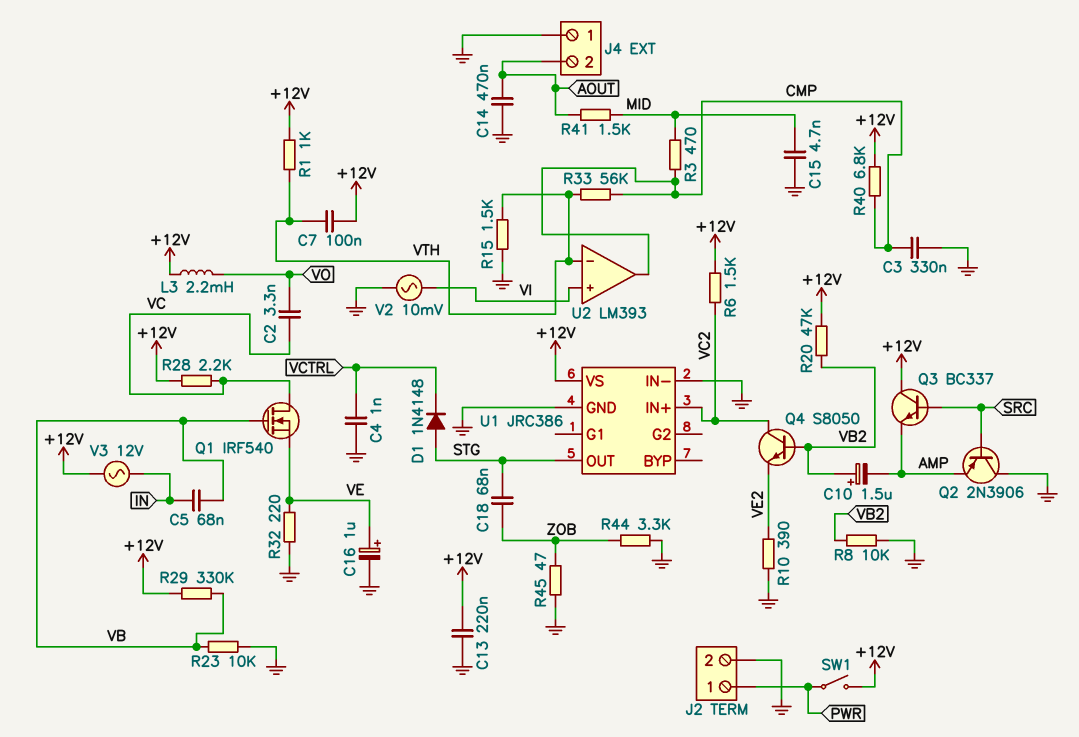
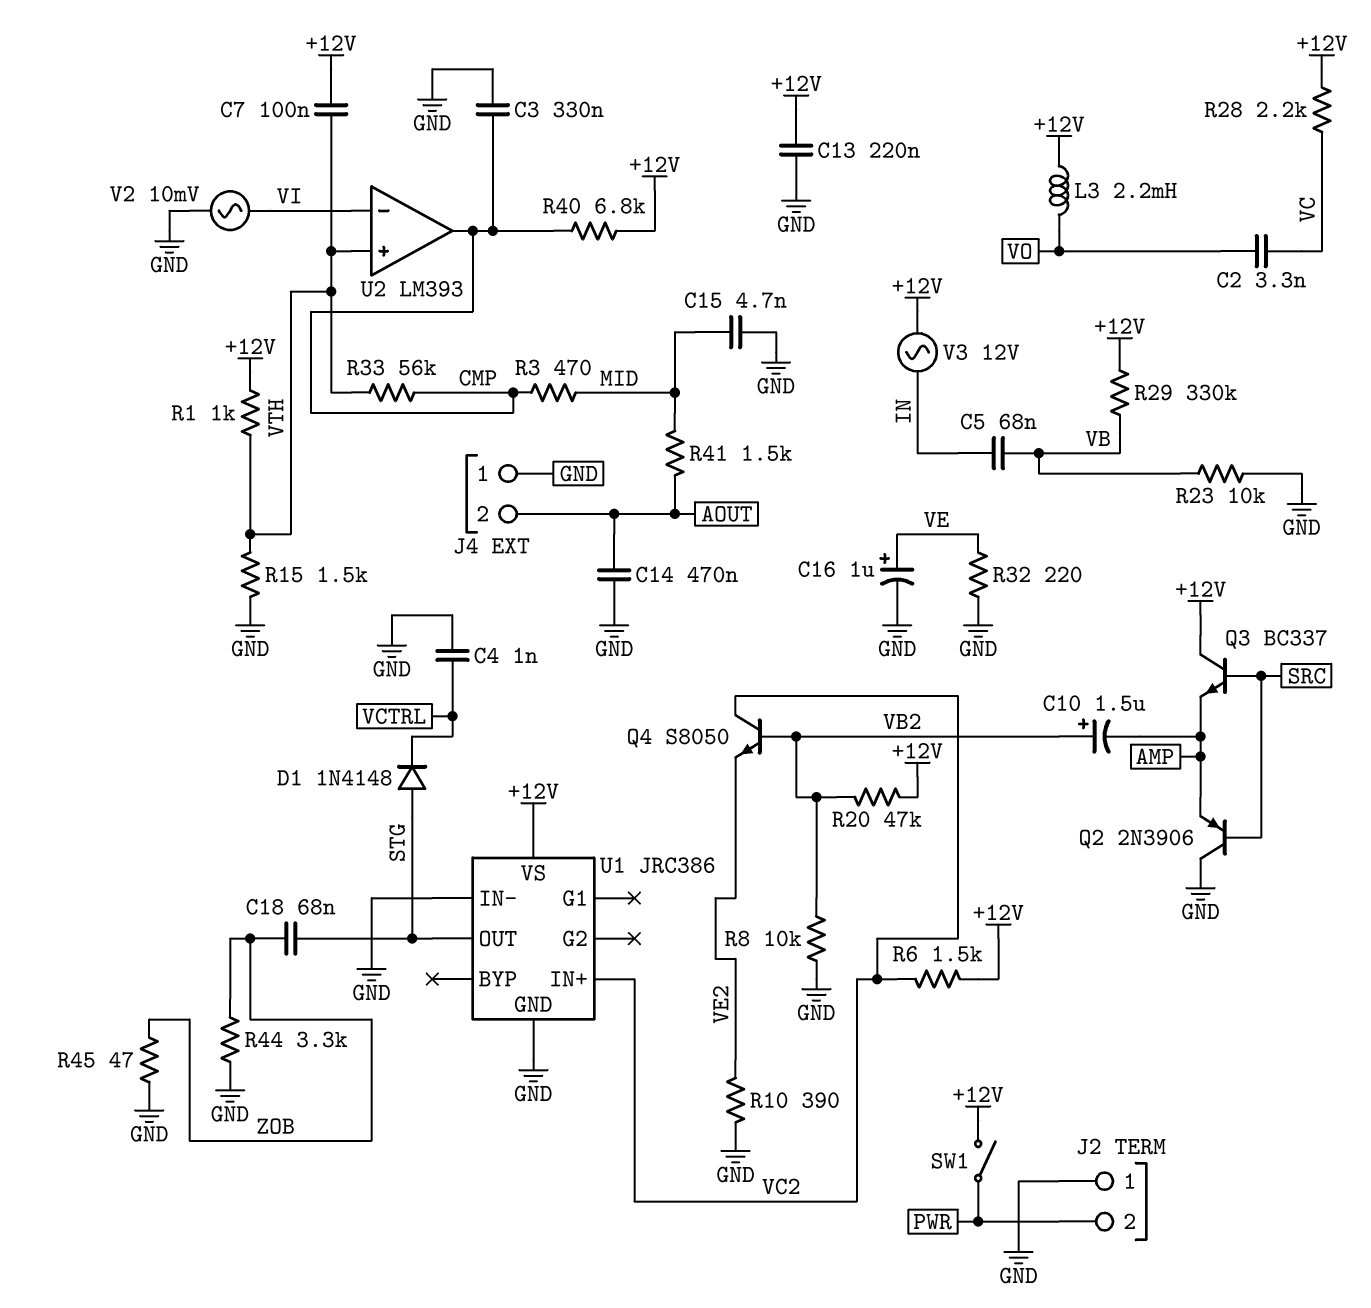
J2 pin 1: PWR -> GND
J2 pin 2: GND -> PWR
Q1: NMOS IRF540 (G VB, D VC, S VE) -> none
U2 pin in+: VI -> VTH
U2 pin in-: VTH -> VI

